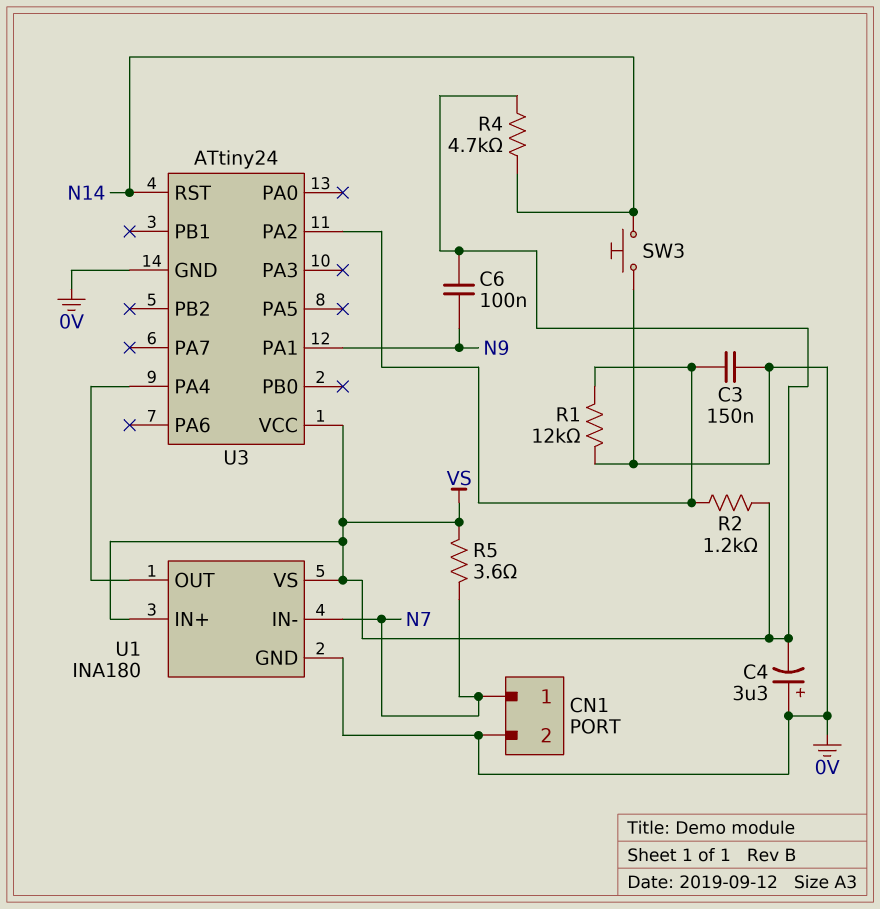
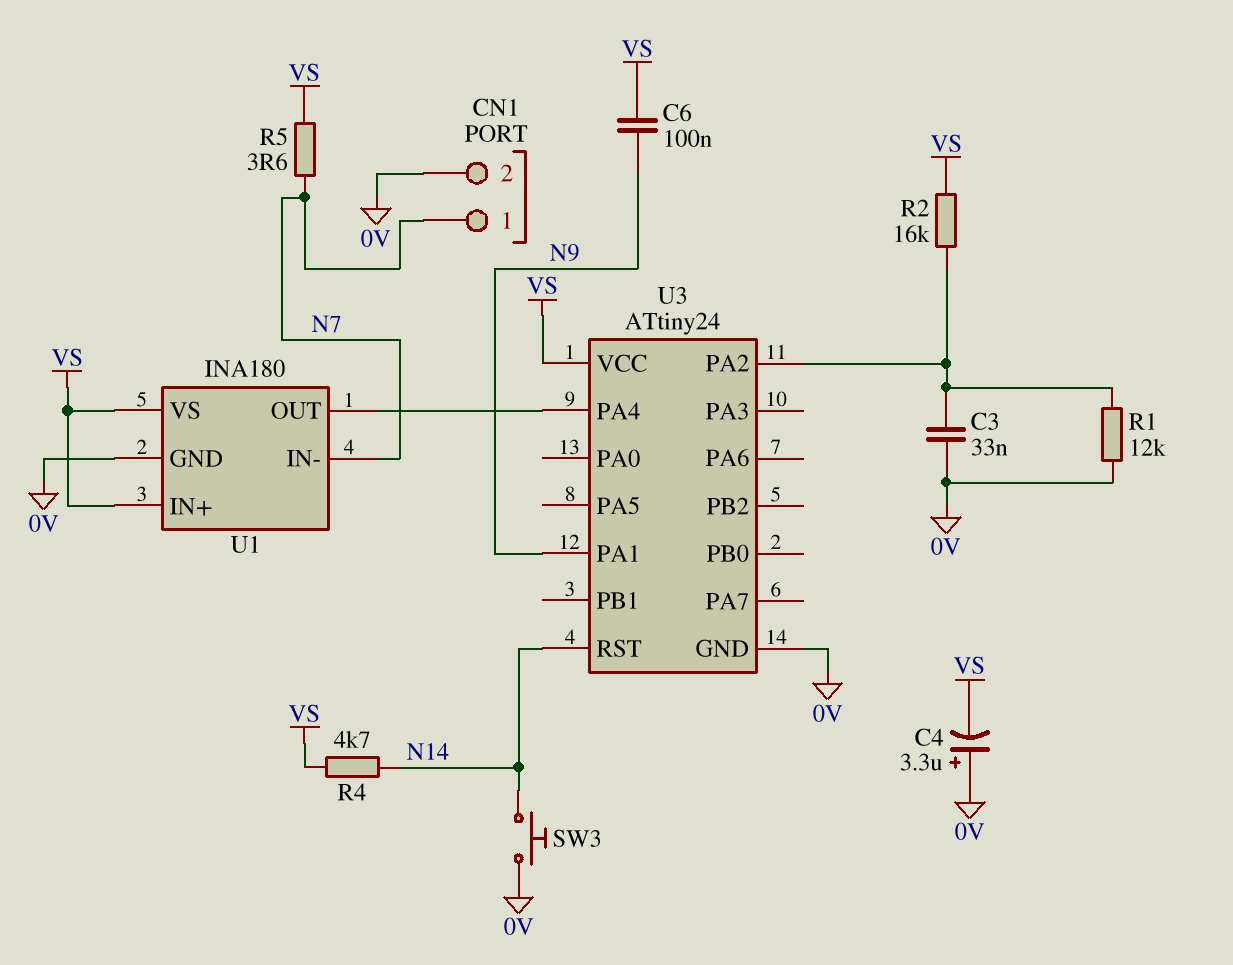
C3: 150nF (0V, U3/PA2) -> 33nF (0V, U3/PA2)
R2: 1.2k (U3/PA2, VS) -> 16k (U3/PA2, VS)

